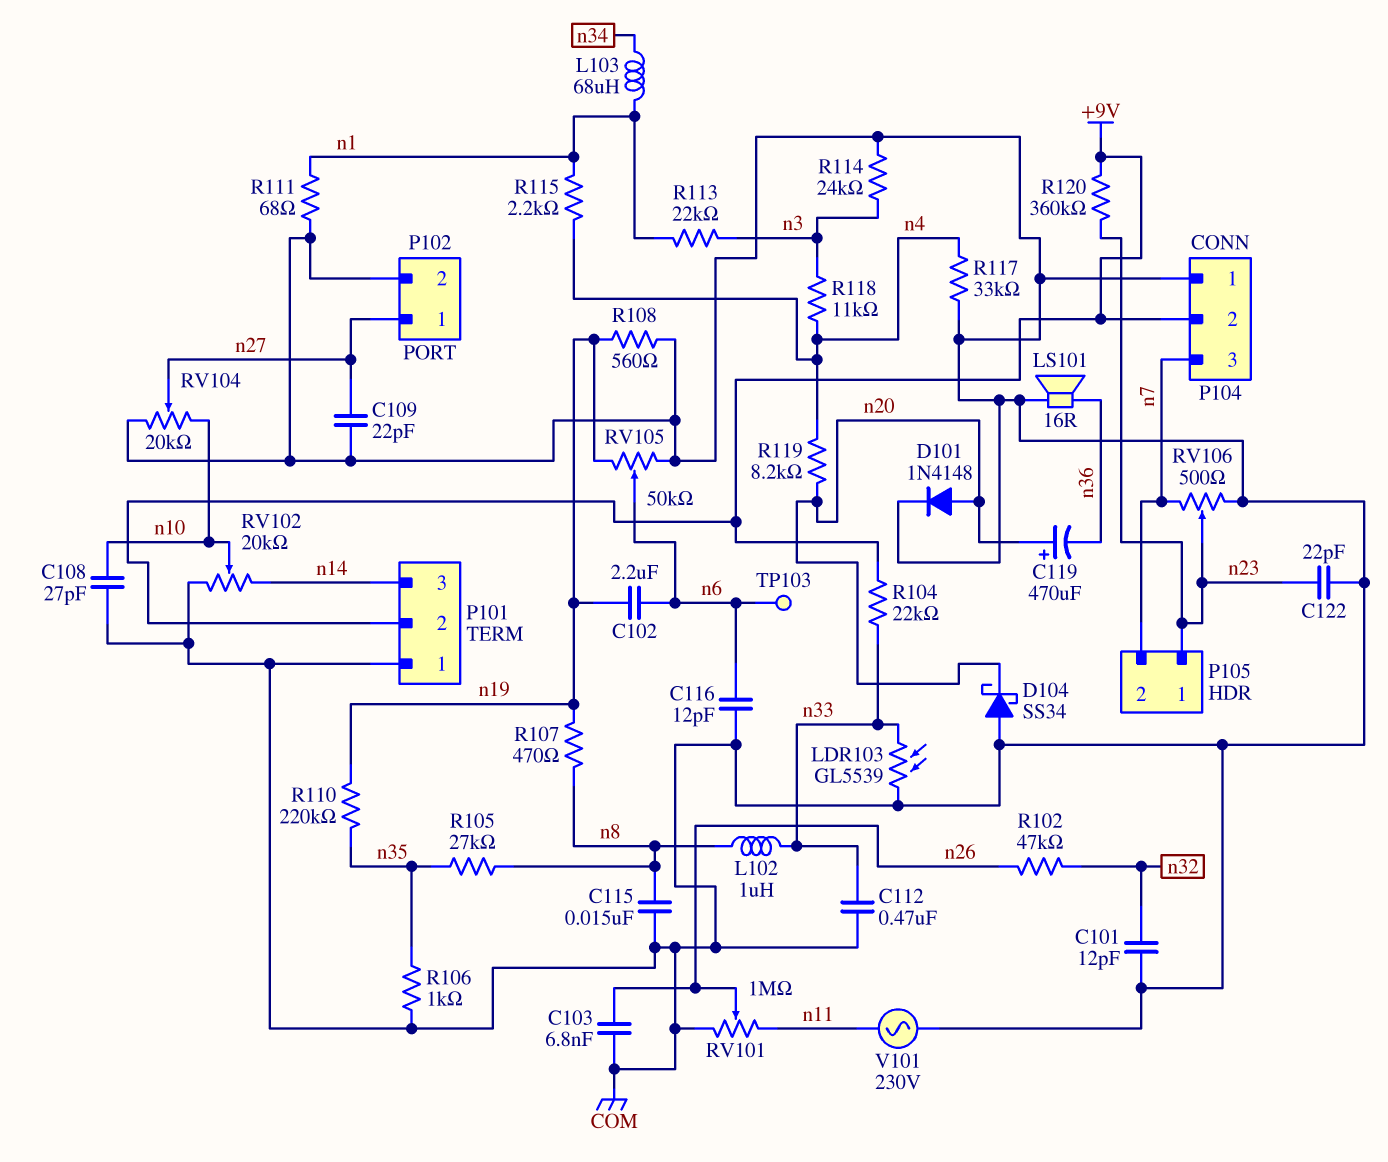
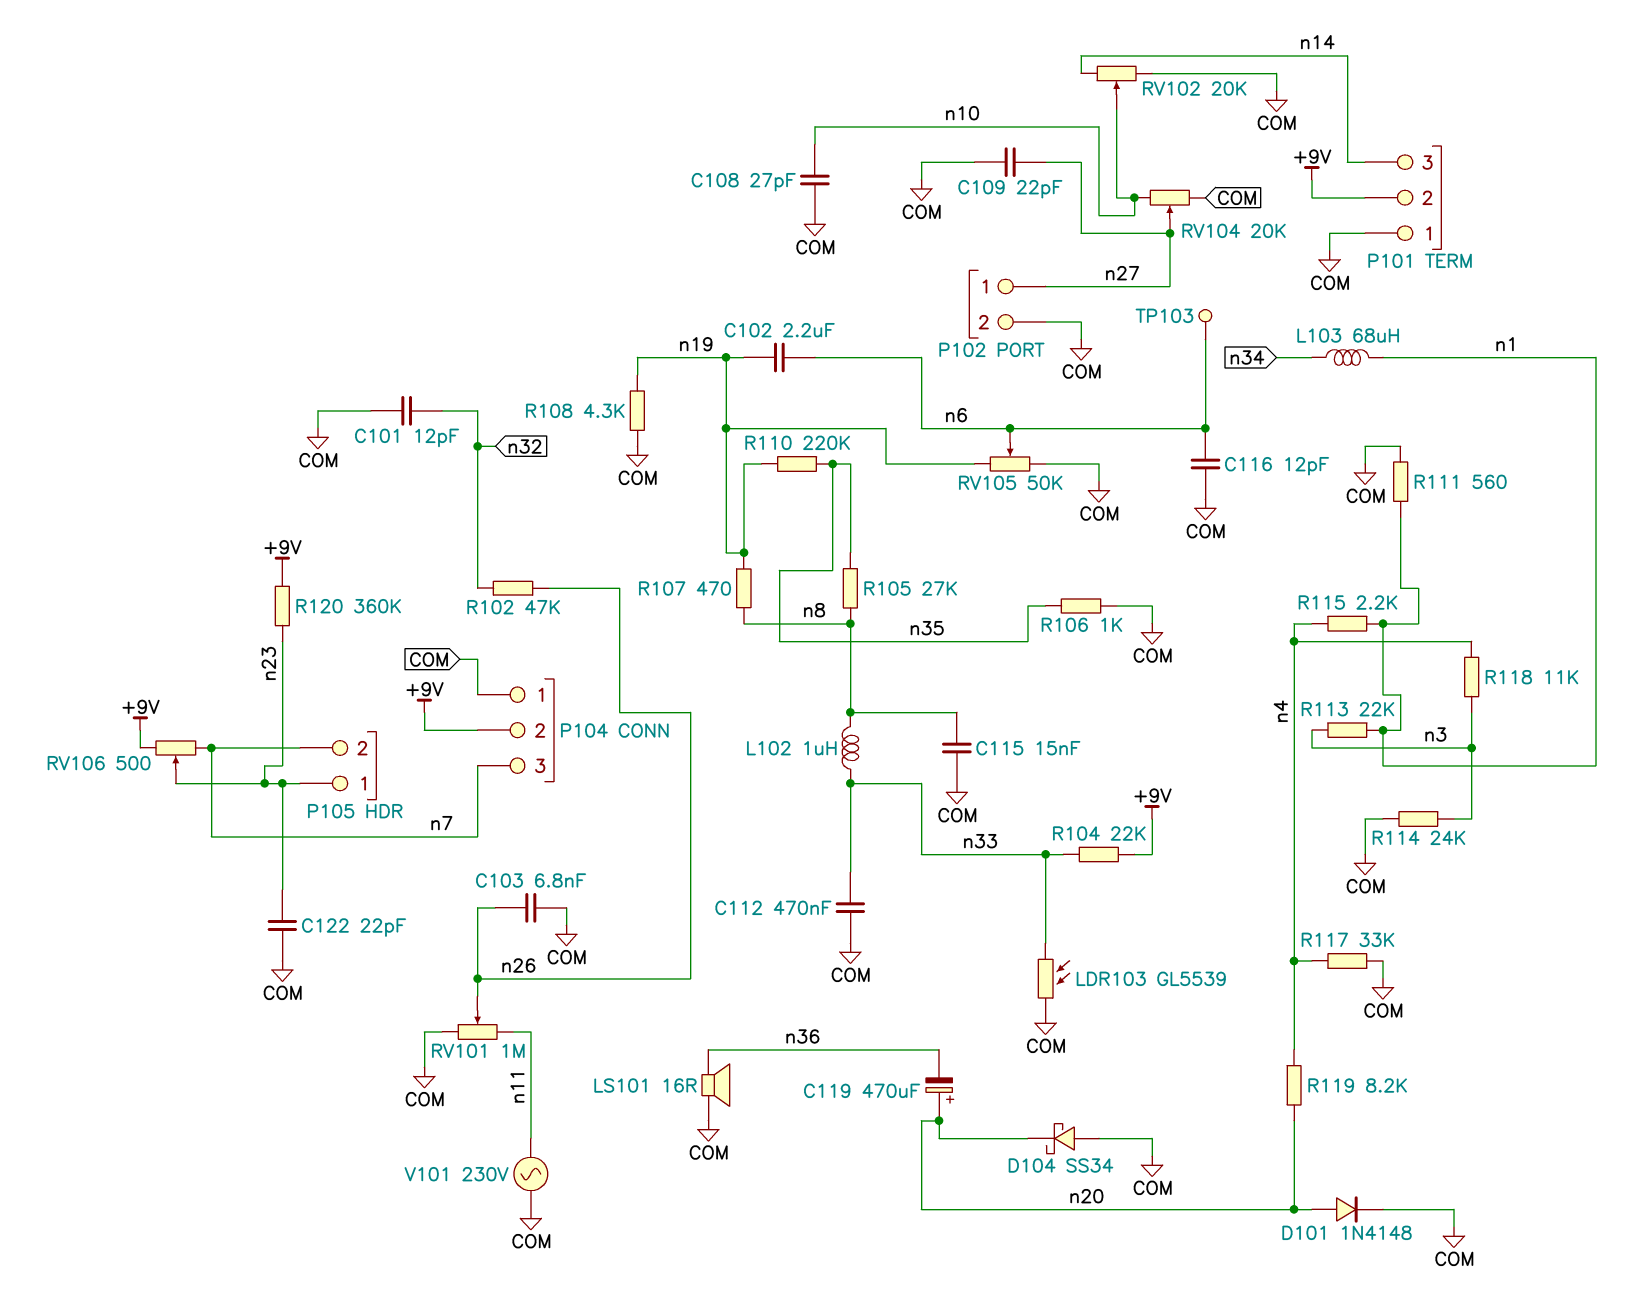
R108: 560 (COM, n19) -> 4.3k (COM, n19)
R111: 68 (COM, n1) -> 560 (COM, n1)
RV106: 500 (COM, n7, wiper n23) -> 500 (+9V, n7, wiper n23)

